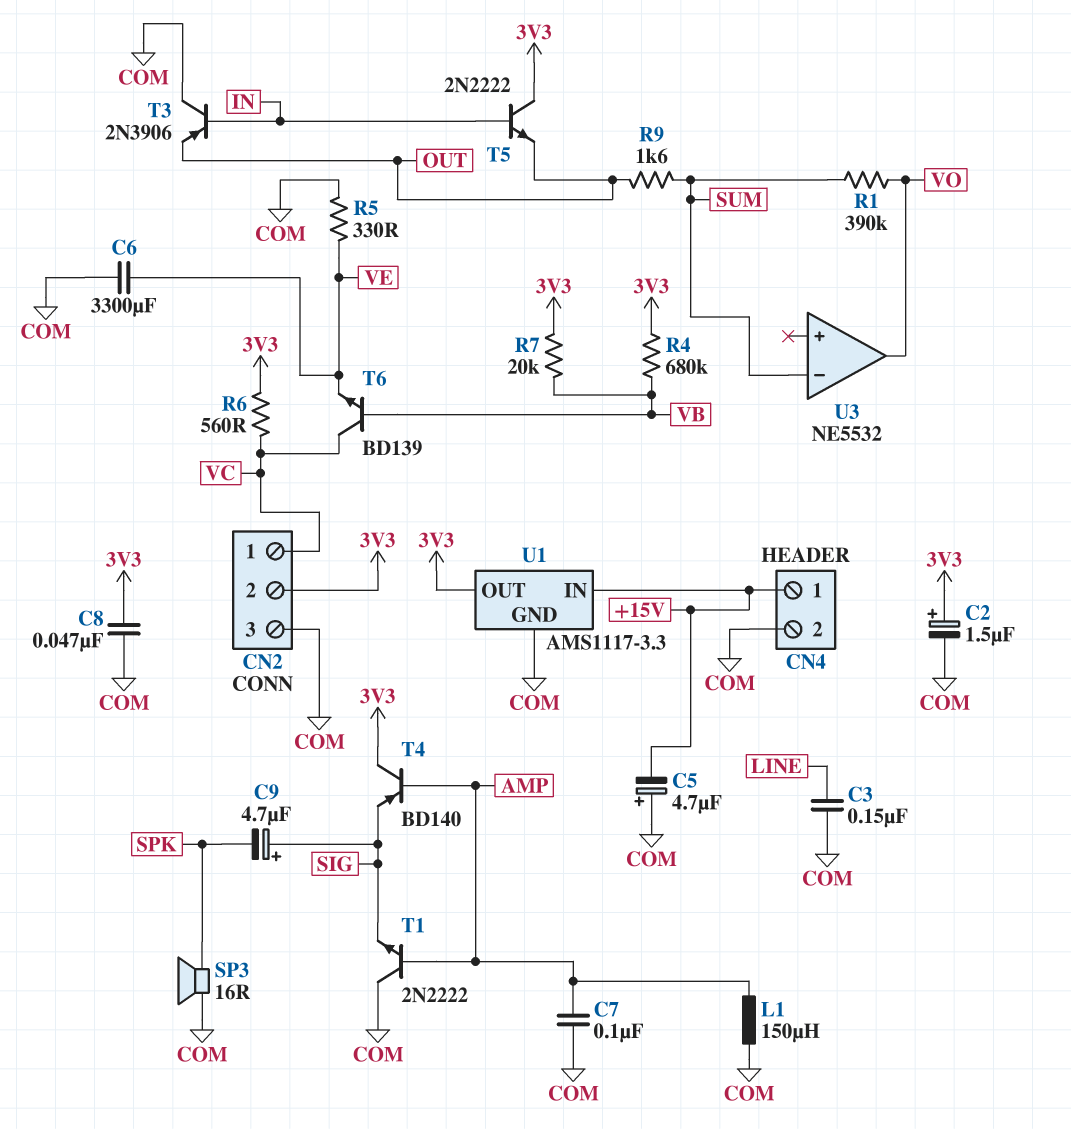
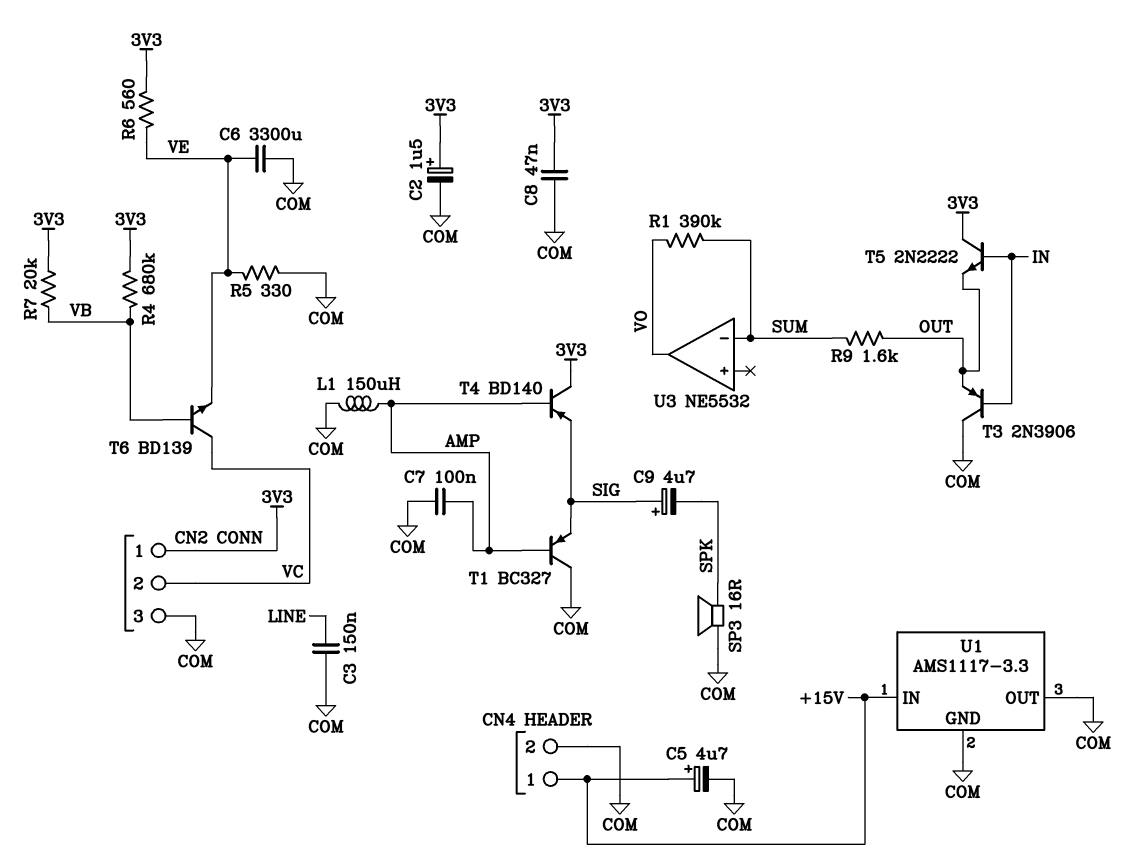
C5: 4.7uF (plus COM, minus +15V) -> 4.7uF (plus +15V, minus COM)
CN2 pin 1: VC -> 3V3
CN2 pin 2: 3V3 -> VC
R6: 560 (3V3, VC) -> 560 (3V3, VE)
T1: NPN 2N2222 (B AMP, C COM, E SIG) -> PNP BC327 (B AMP, C COM, E SIG)
U1 pin OUT: 3V3 -> COM

